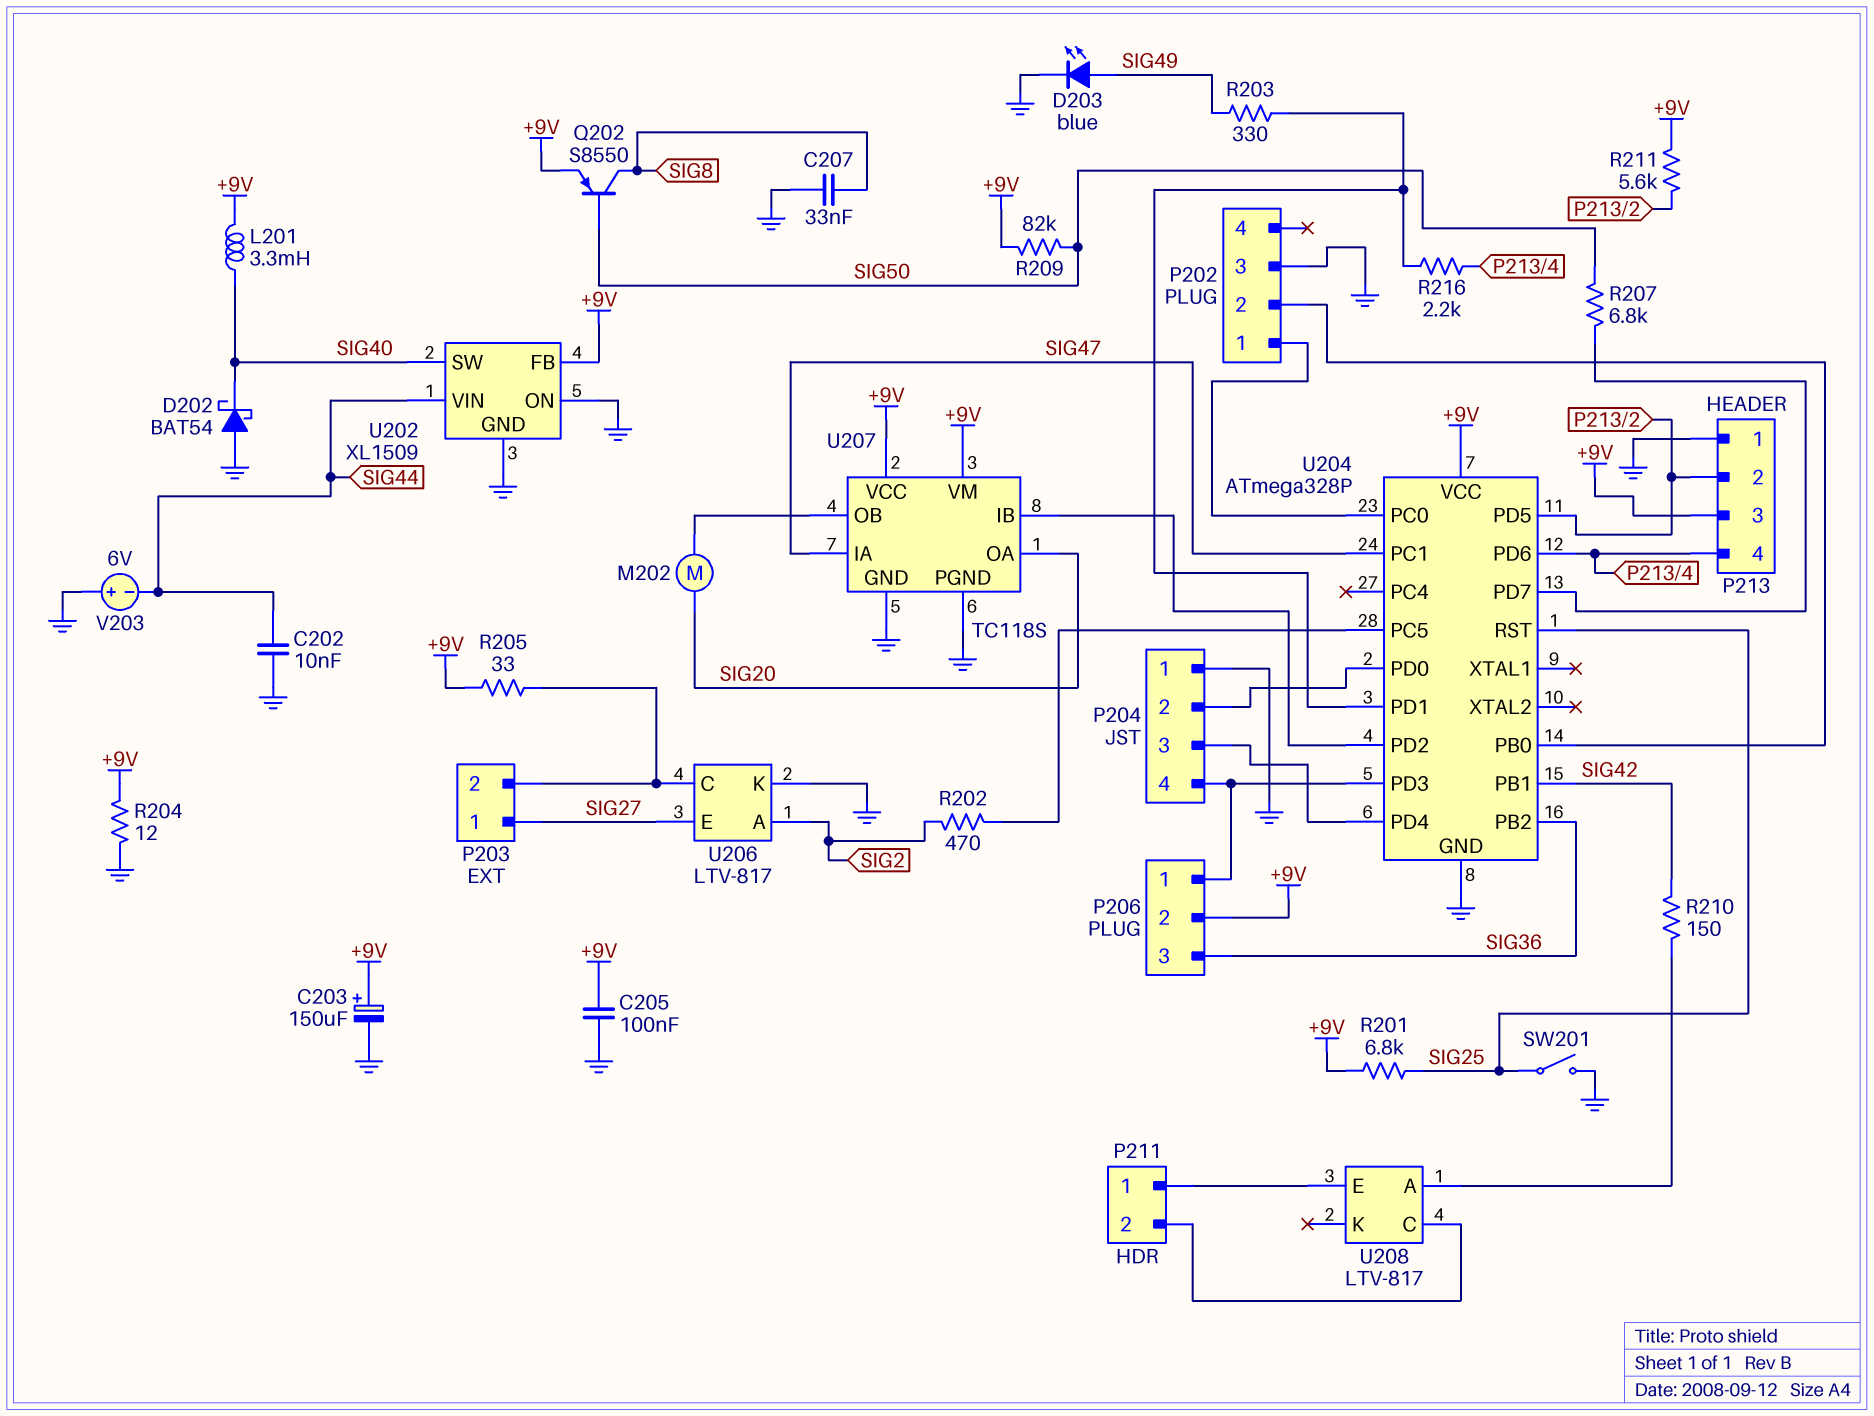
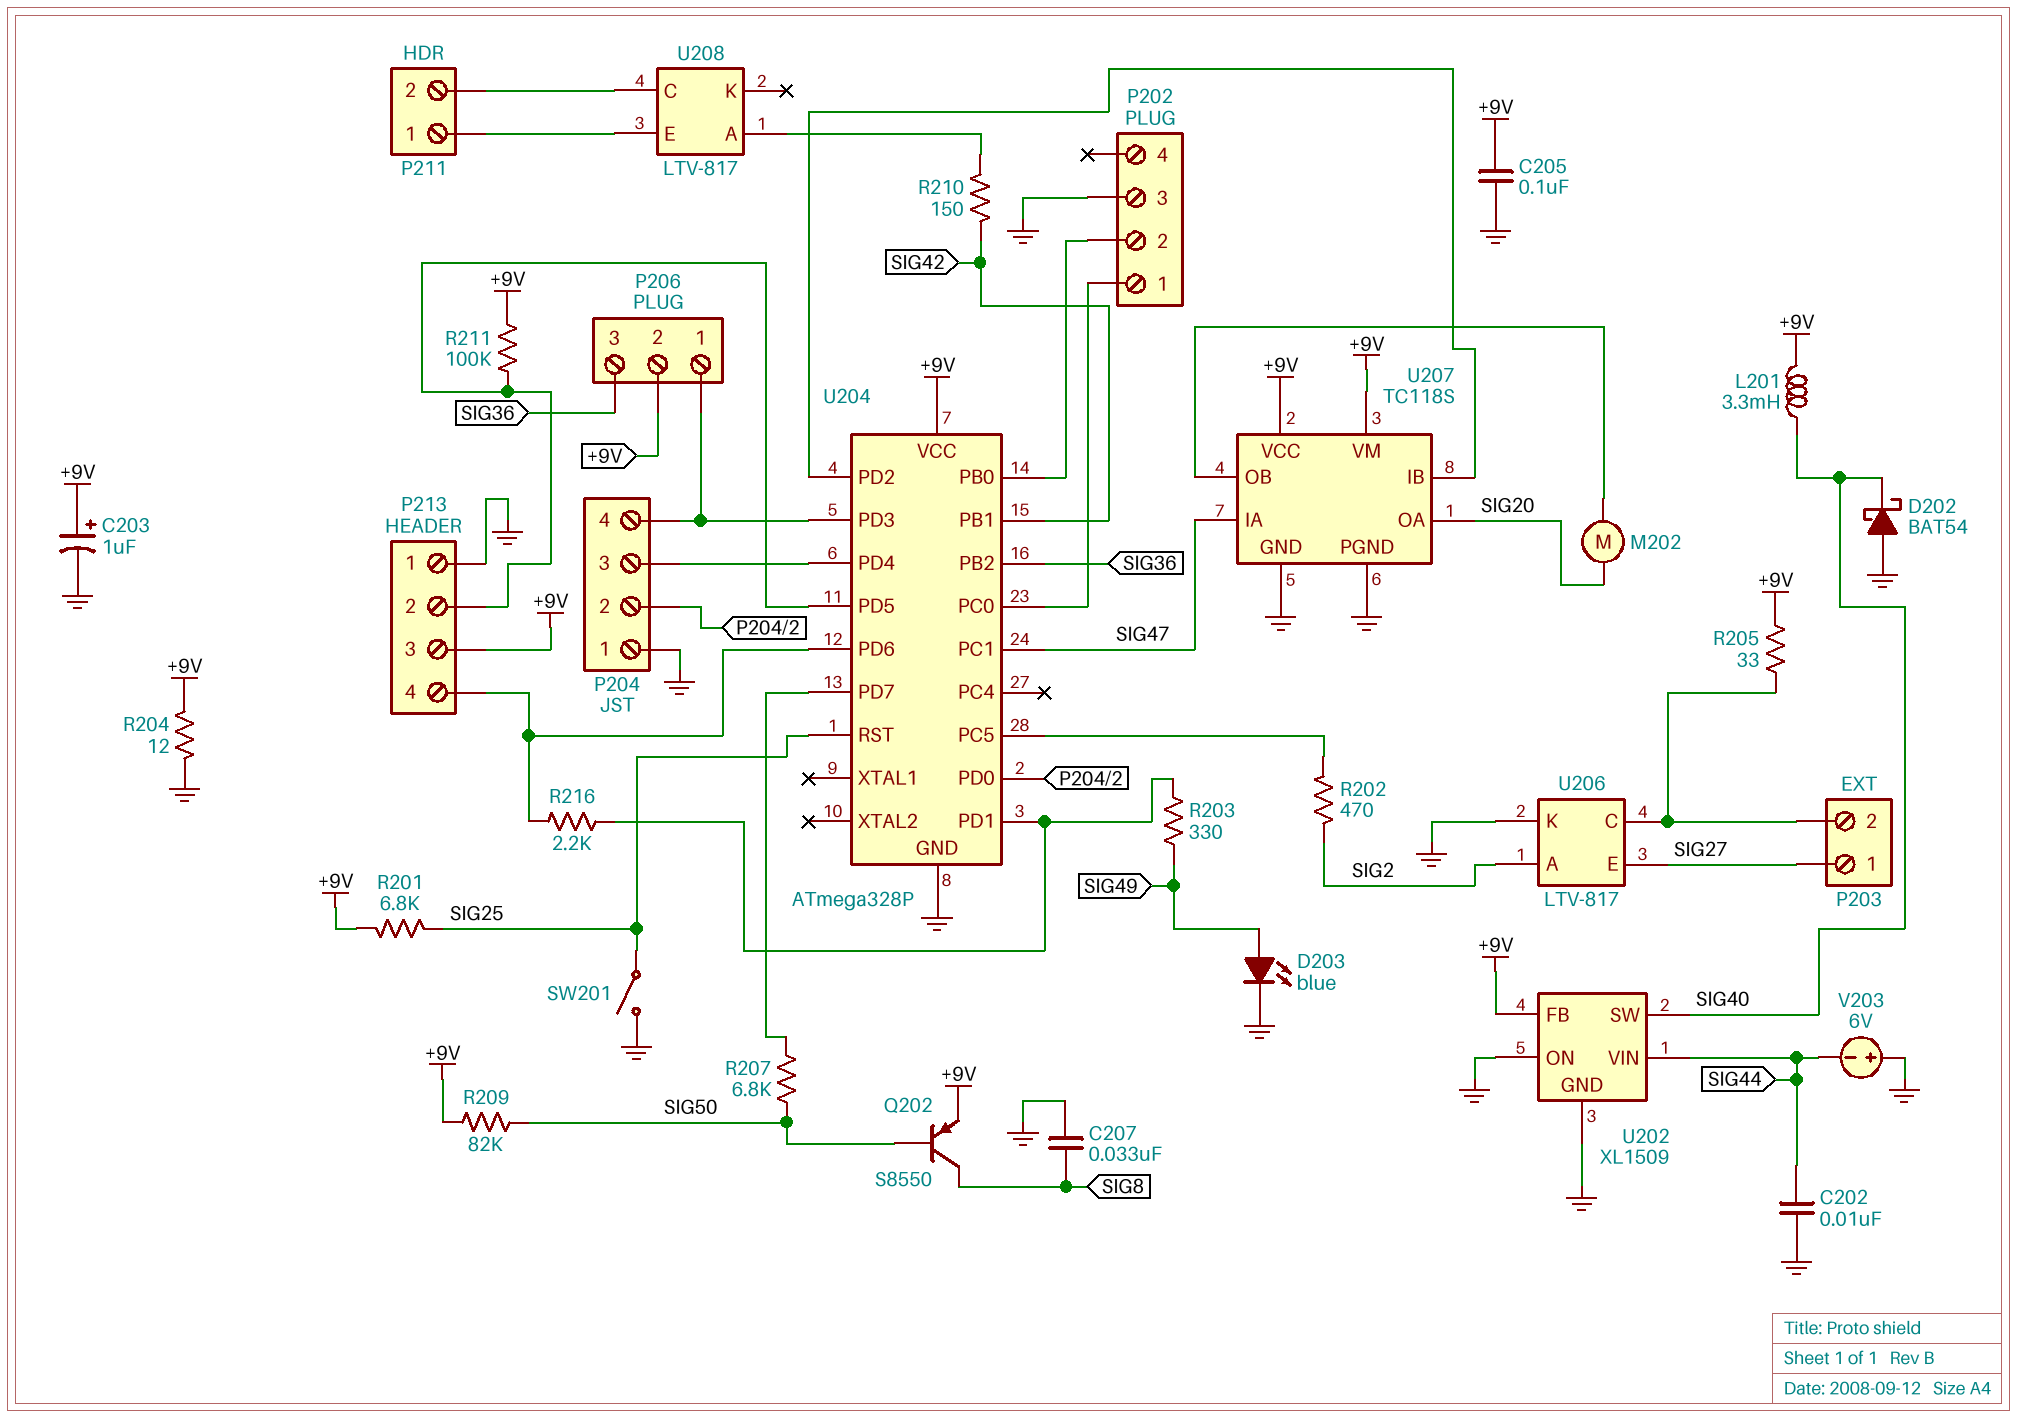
C203: 150uF (plus +9V, minus GND) -> 1uF (plus +9V, minus GND)
R211: 5.6k (+9V, P213/2) -> 100k (+9V, P213/2)

